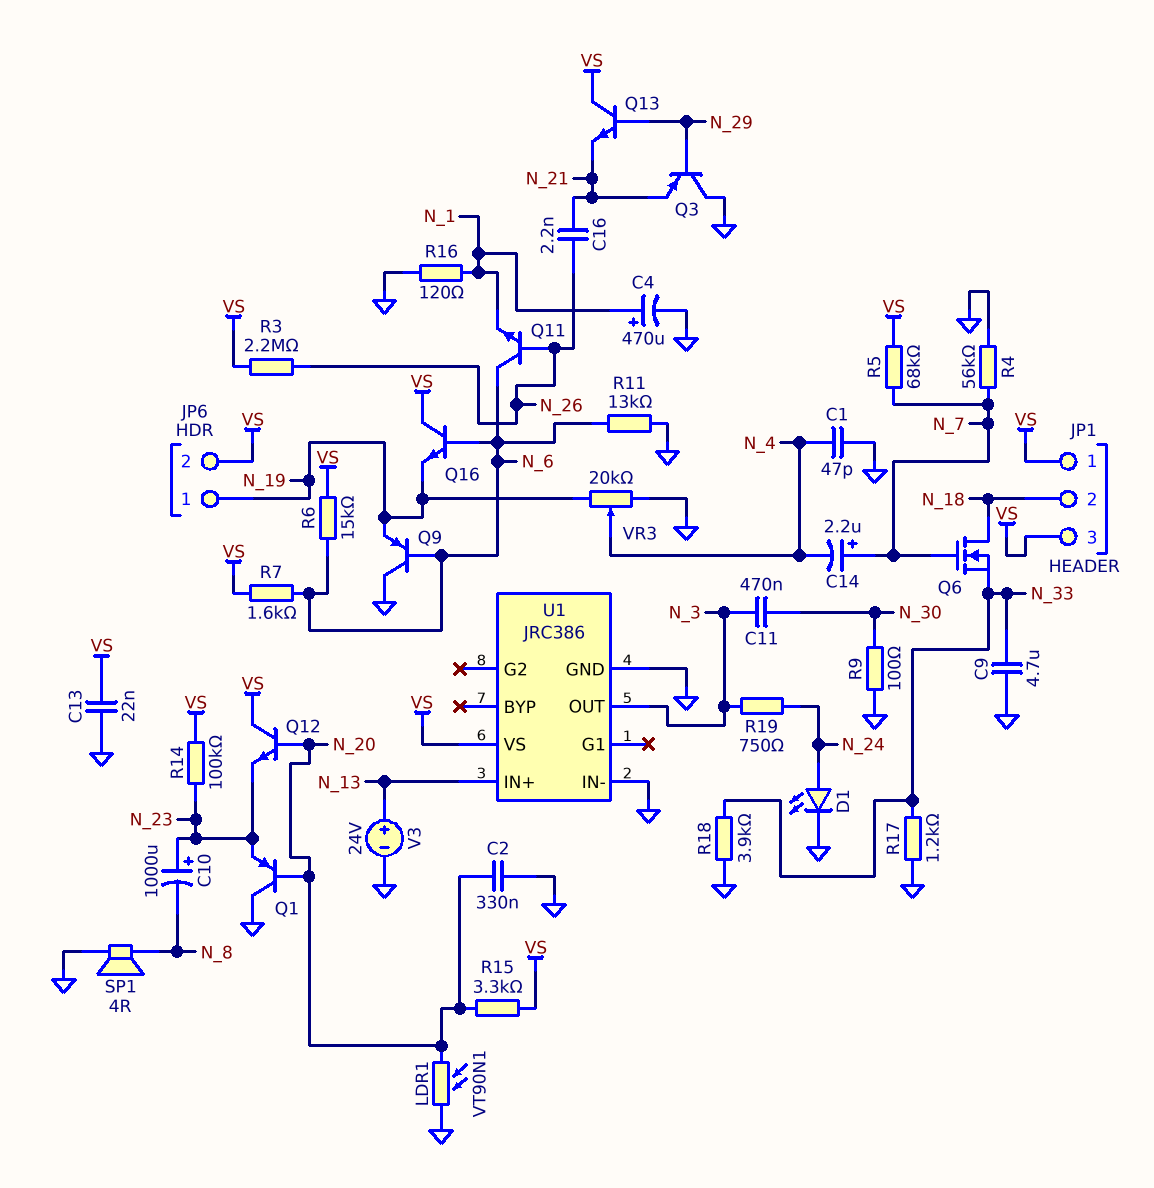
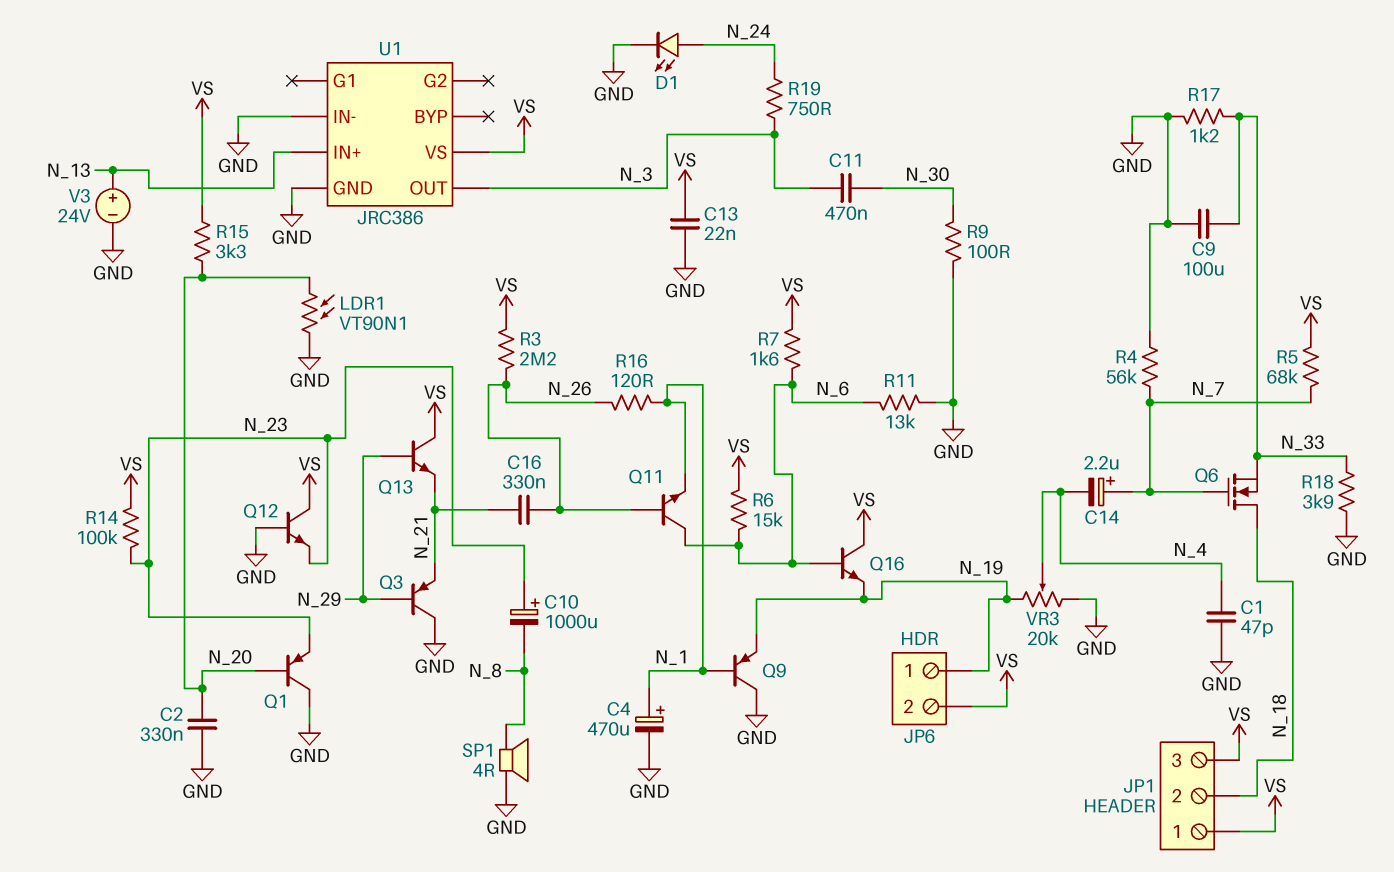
C9: 4.7uF (GND, N_33) -> 100uF (GND, N_33)
C16: 2.2nF (N_21, N_26) -> 330nF (N_21, N_26)
Q9: PNP (B N_6, C GND, E N_19) -> PNP (B N_1, C GND, E N_19)
Q12: NPN (B N_20, C VS, E N_23) -> NPN (B GND, C VS, E N_23)
R16: 120 (GND, N_1) -> 120 (N_1, N_26)

